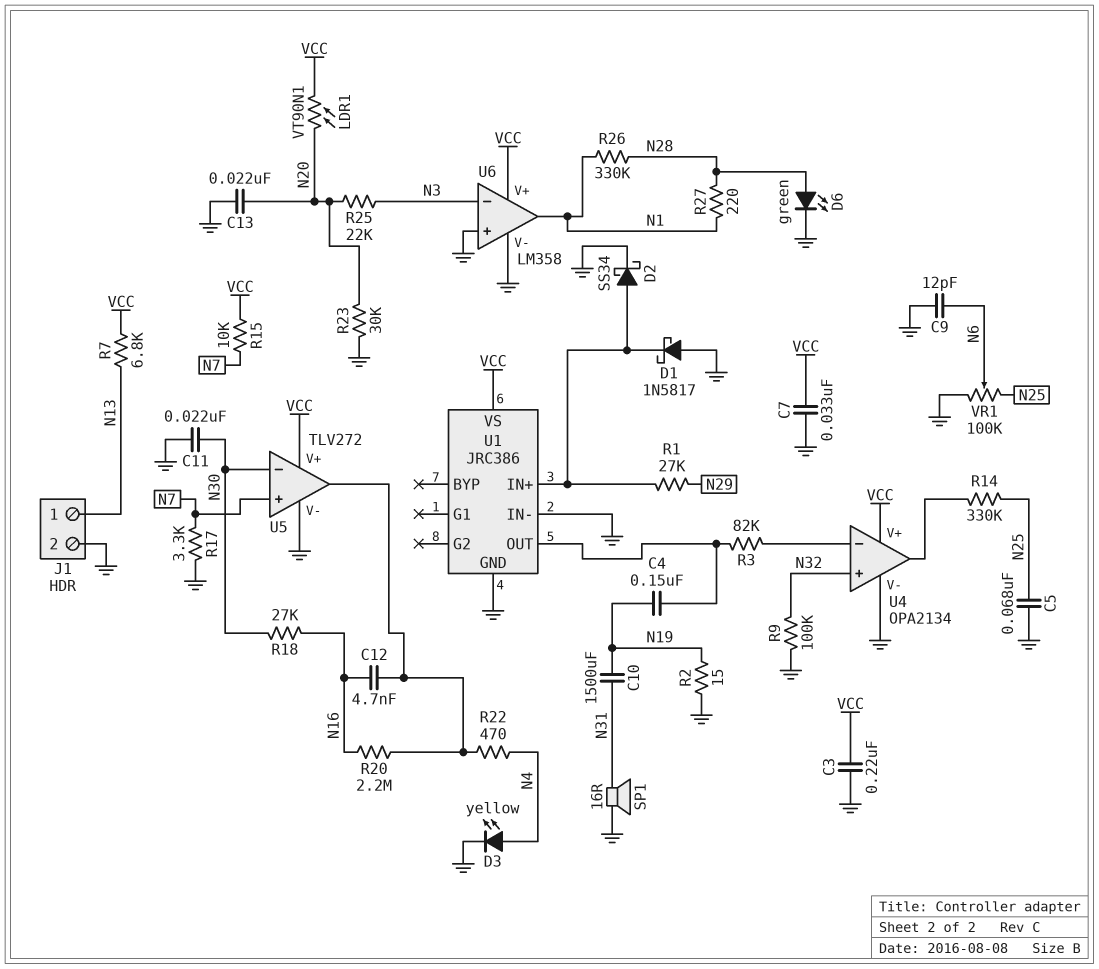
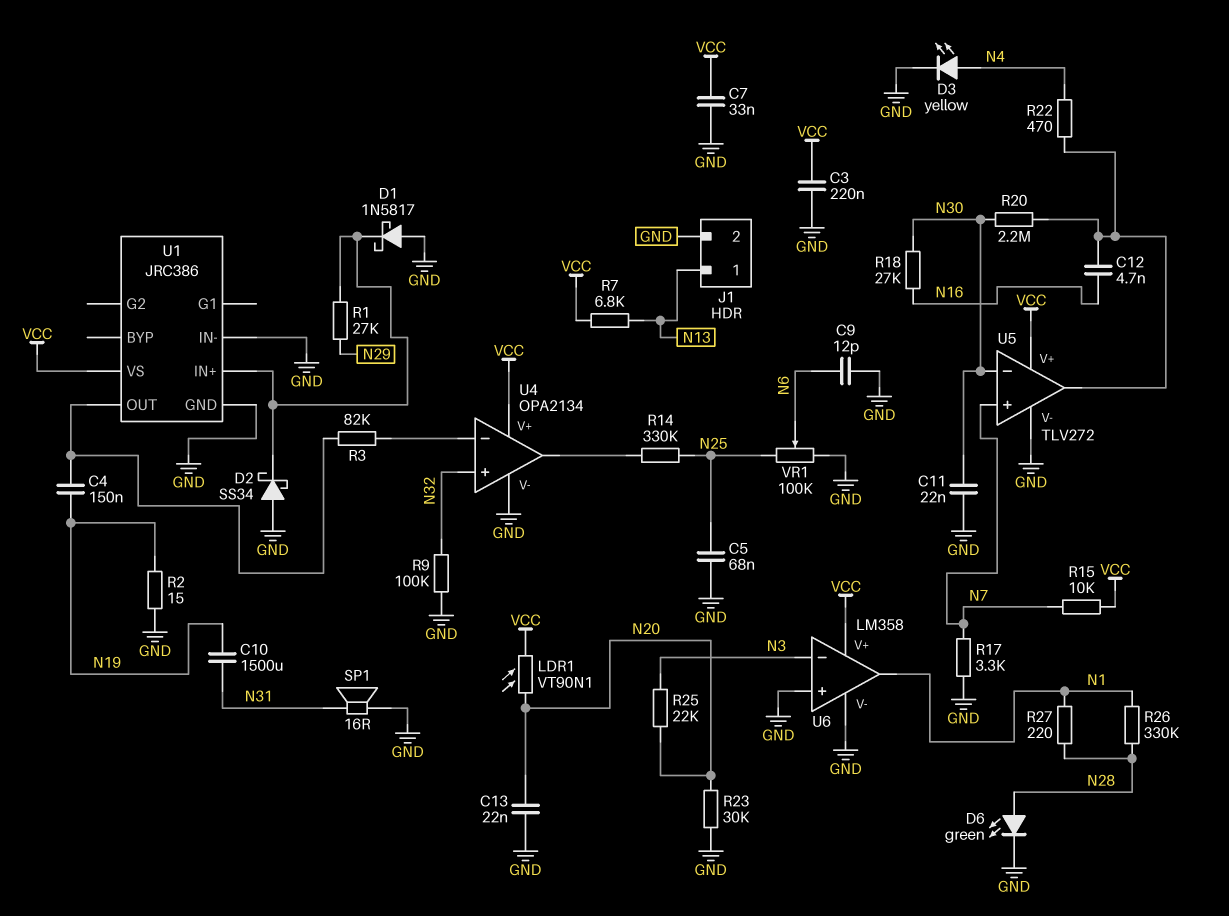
D2: schottky SS34 (A U1/IN+, K GND) -> schottky SS34 (A GND, K U1/IN+)
R20: 2.2M (N16, U5/out) -> 2.2M (N30, U5/out)

